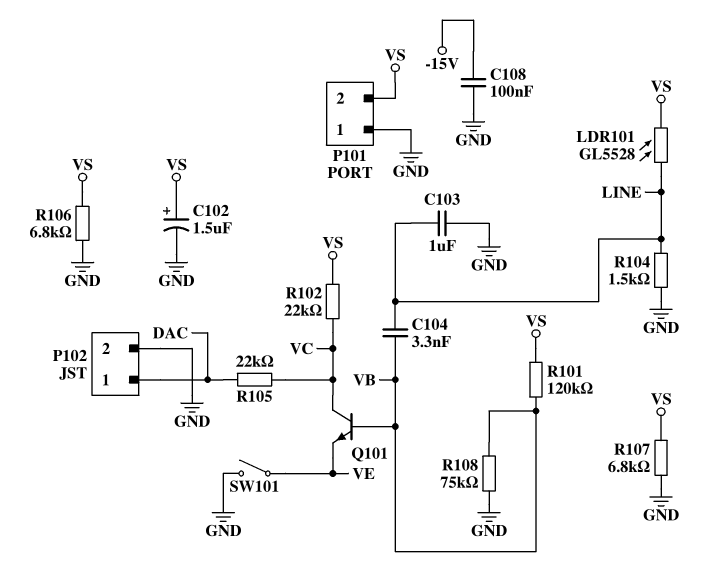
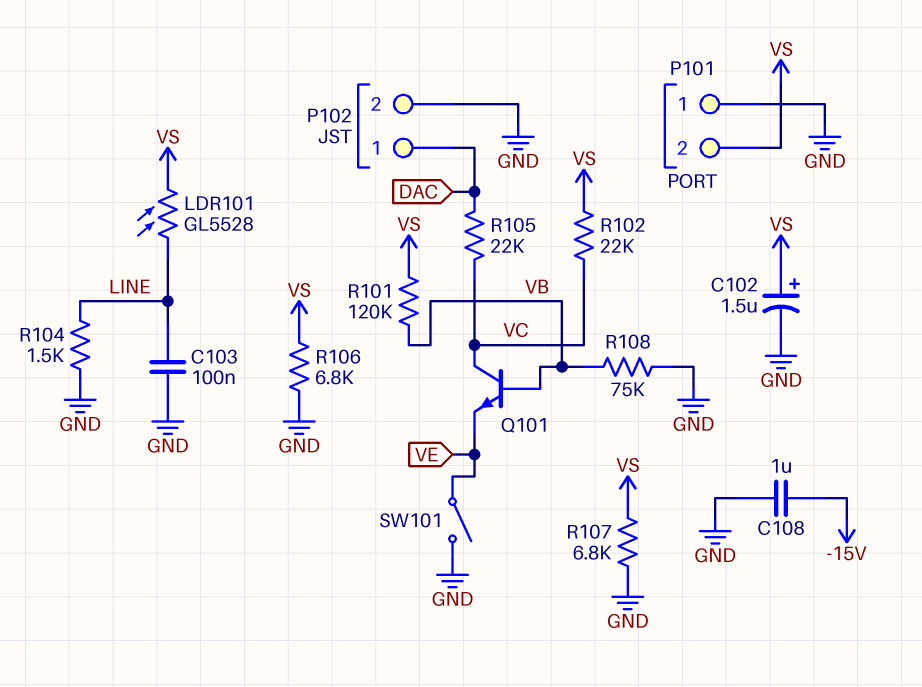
C103: 1uF (GND, LINE) -> 100nF (GND, LINE)
C104: 3.3nF (LINE, VB) -> none
C108: 100nF (-15V, GND) -> 1uF (-15V, GND)

